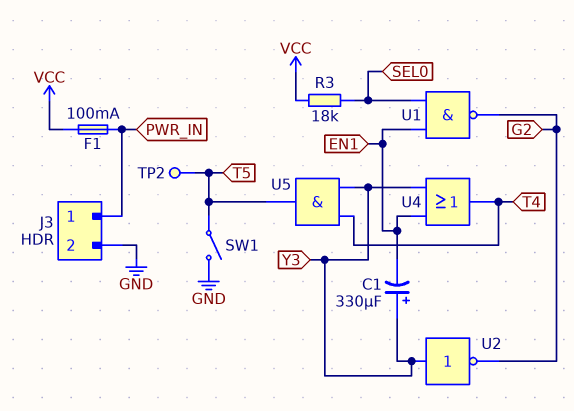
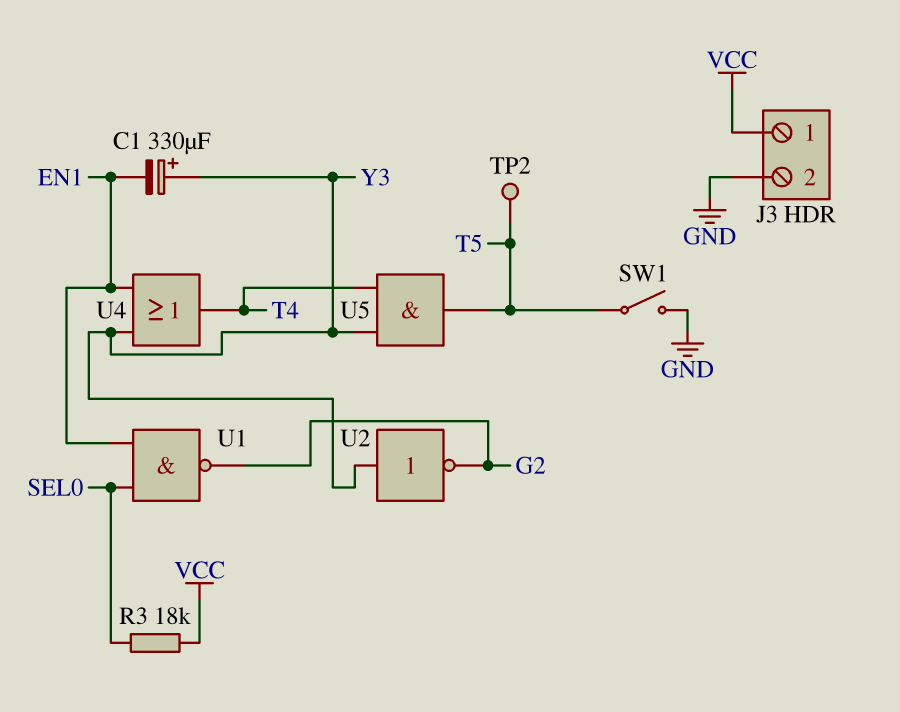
F1: 100mA (PWR_IN, VCC) -> none
J3 pin 1: PWR_IN -> VCC

